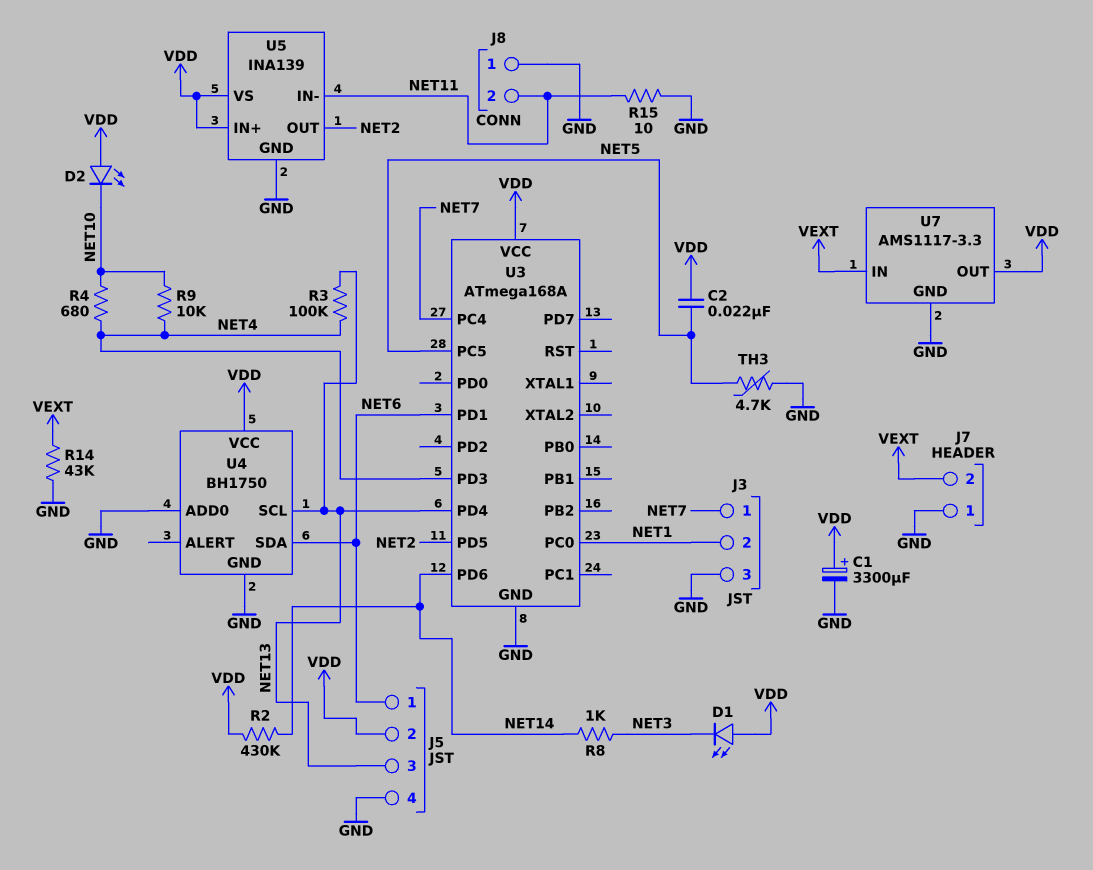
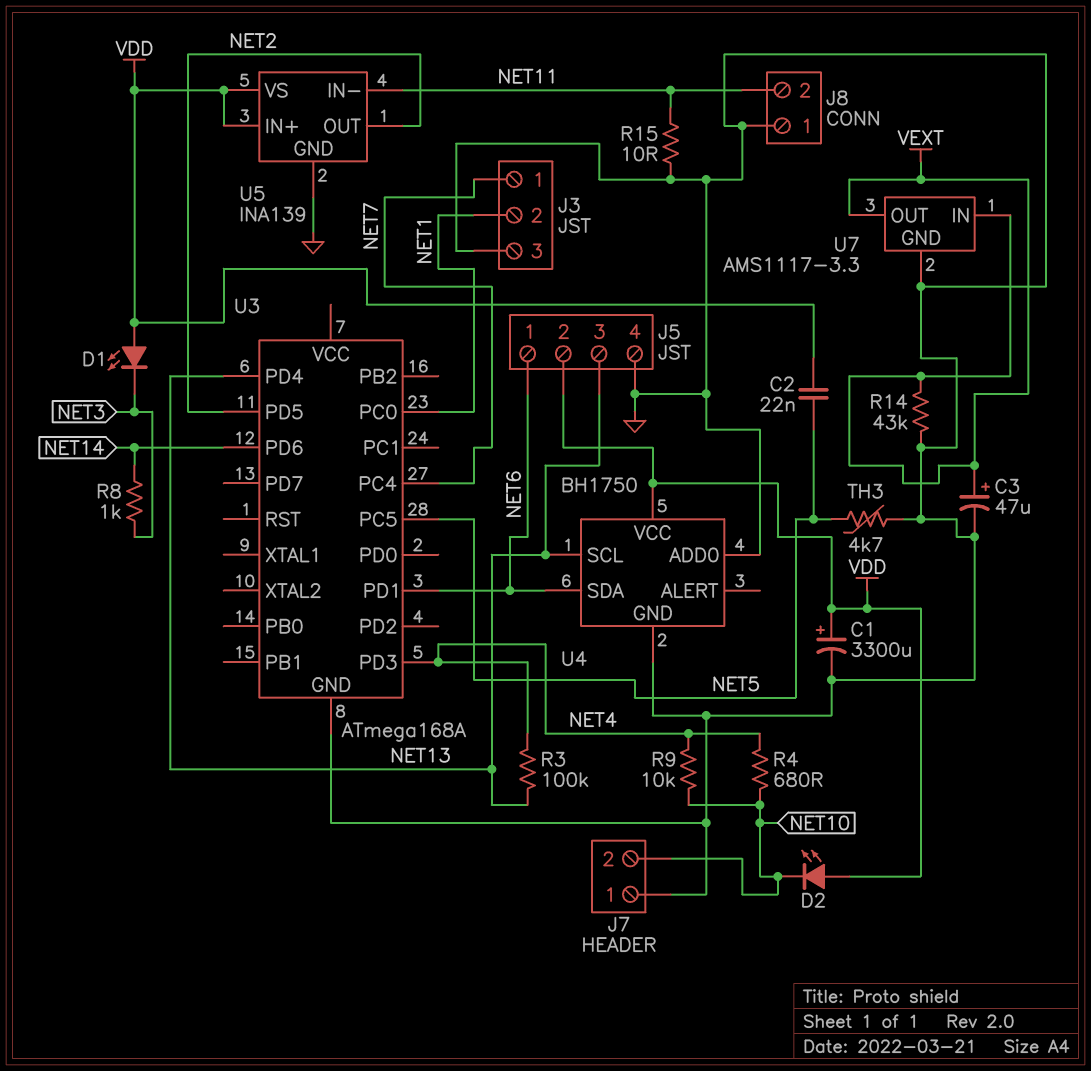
C3: none -> 47uF (plus VEXT, minus GND)
J7 pin 2: VEXT -> NET10
R2: 430k (NET14, VDD) -> none
U3 pin VCC: VDD -> none
U7 pin OUT: VDD -> VEXT

